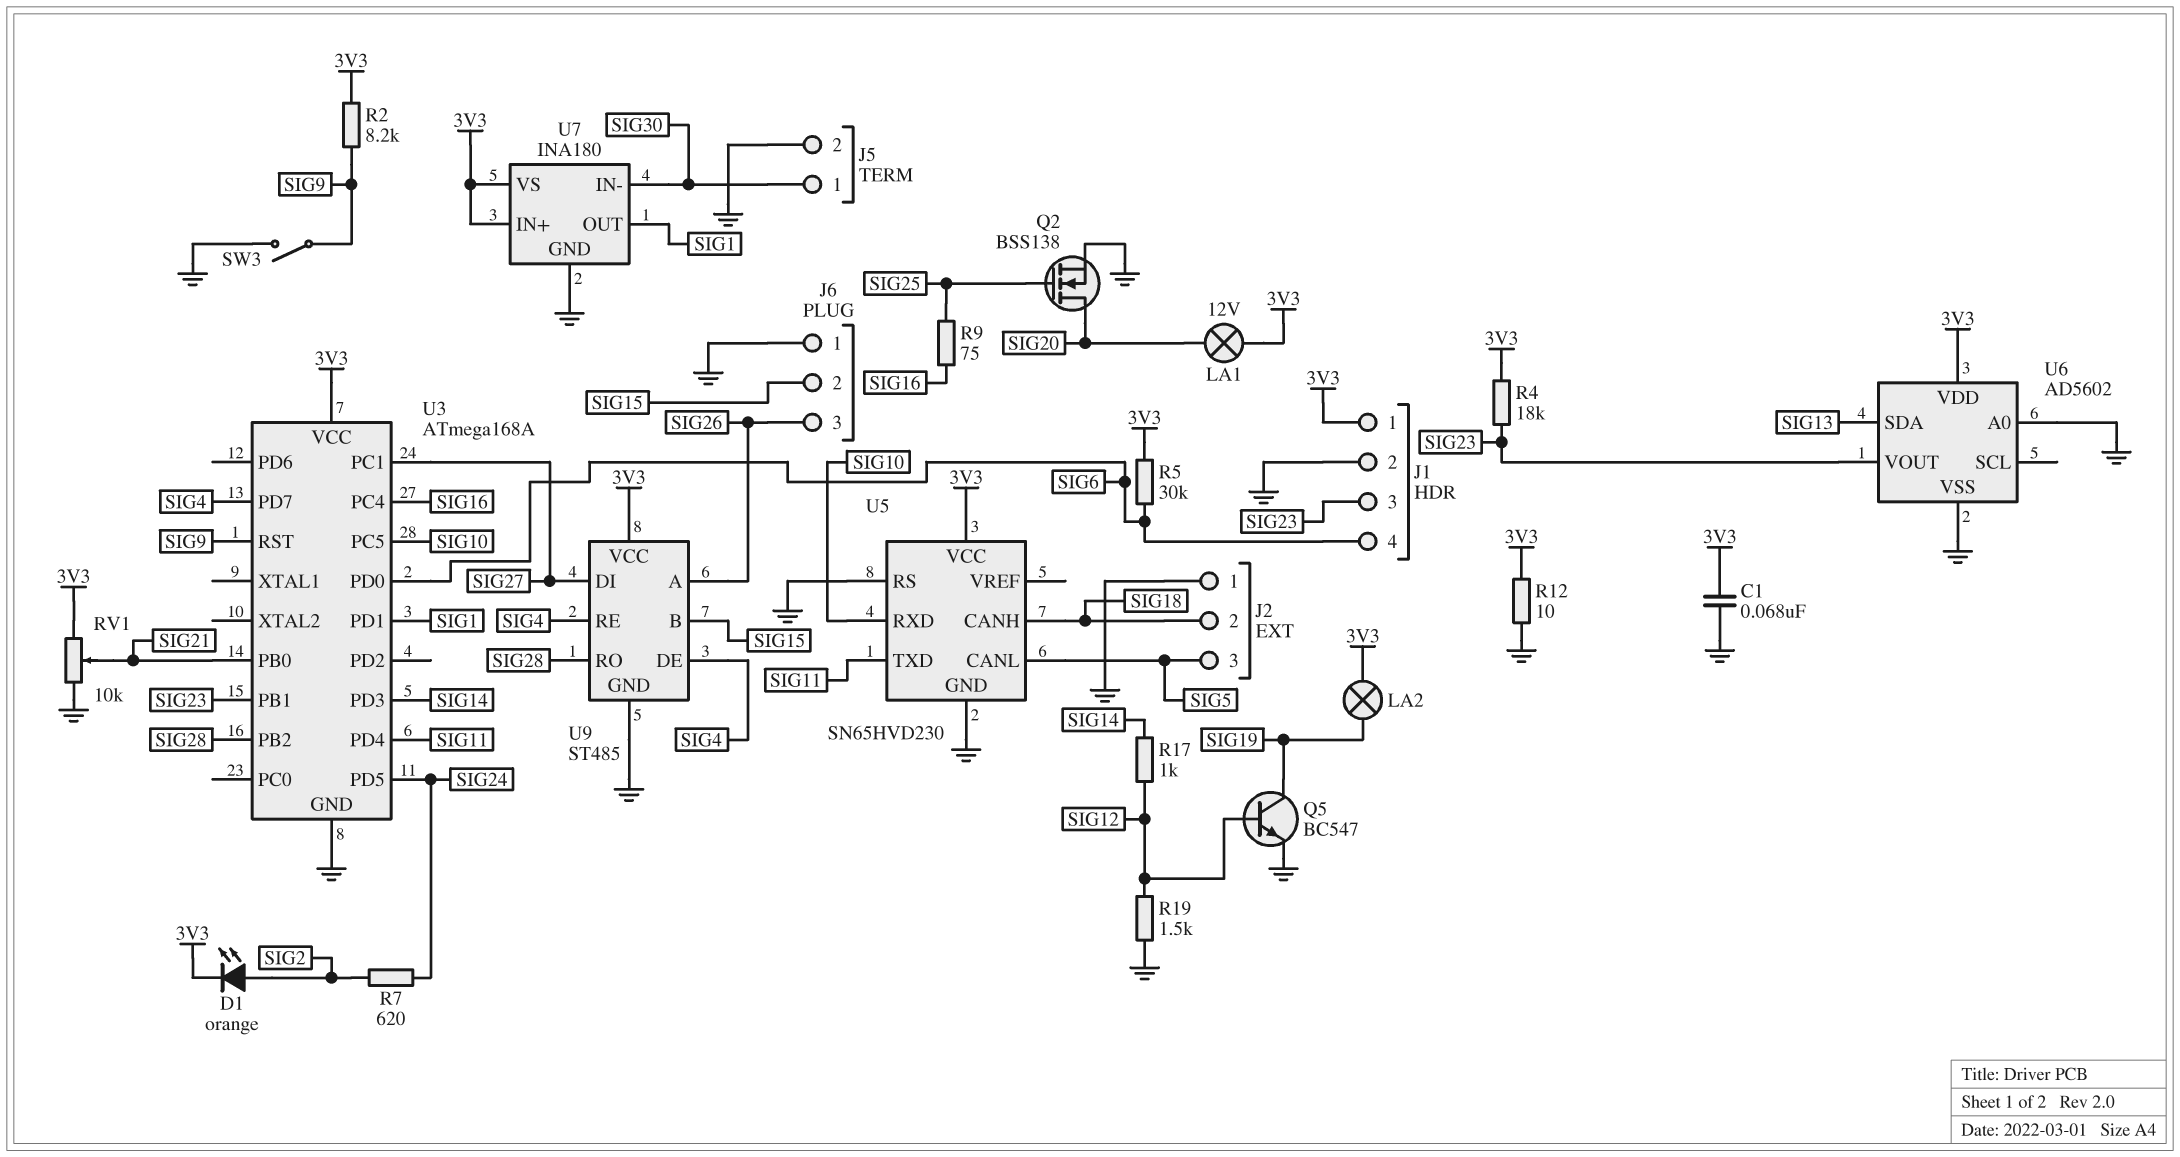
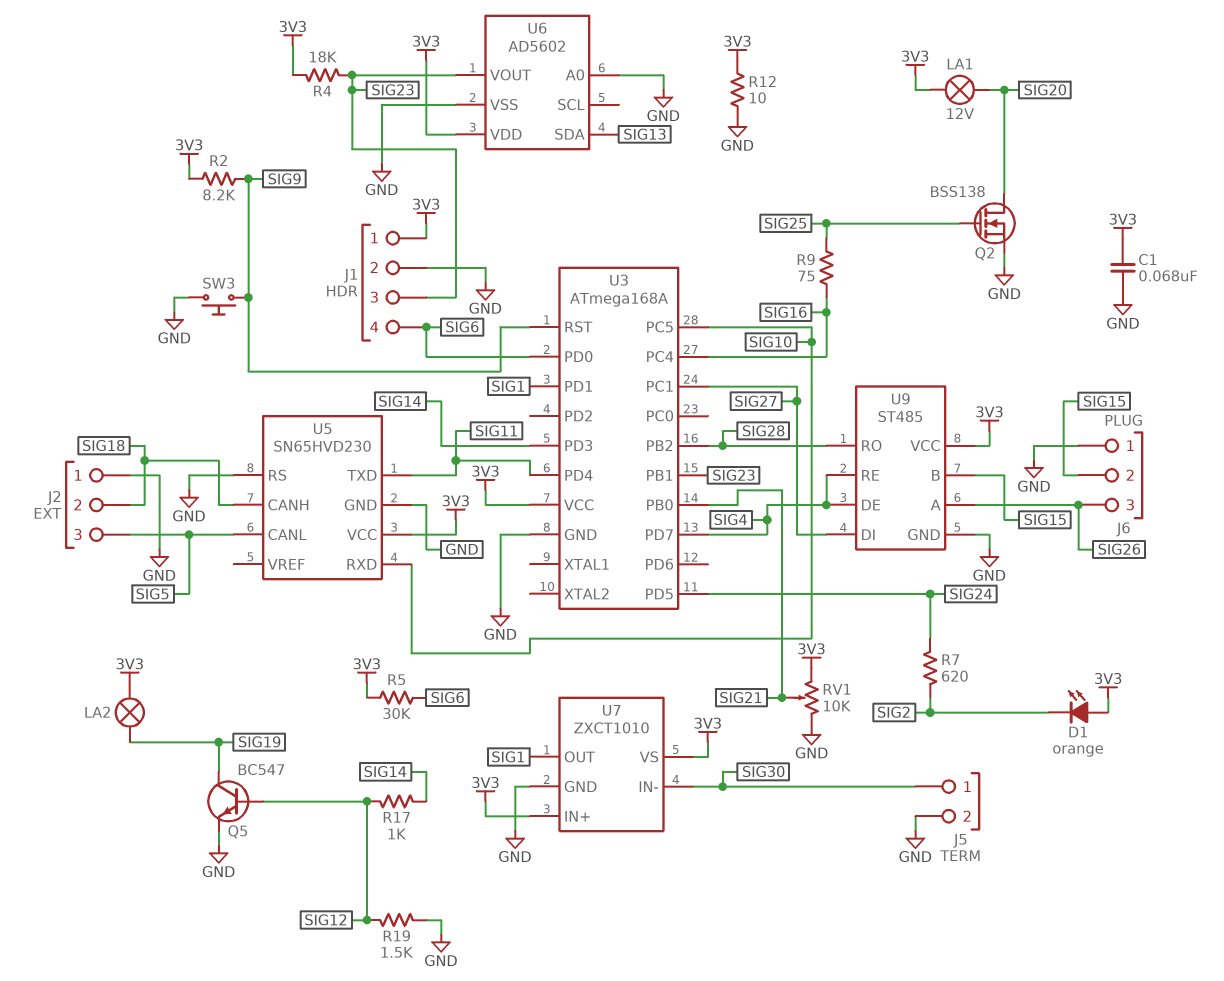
D1: LED orange (A SIG2, K 3V3) -> LED orange (A 3V3, K SIG2)
SW3: switch (GND, SIG9) -> button (GND, SIG9)
U7: INA180 -> ZXCT1010

